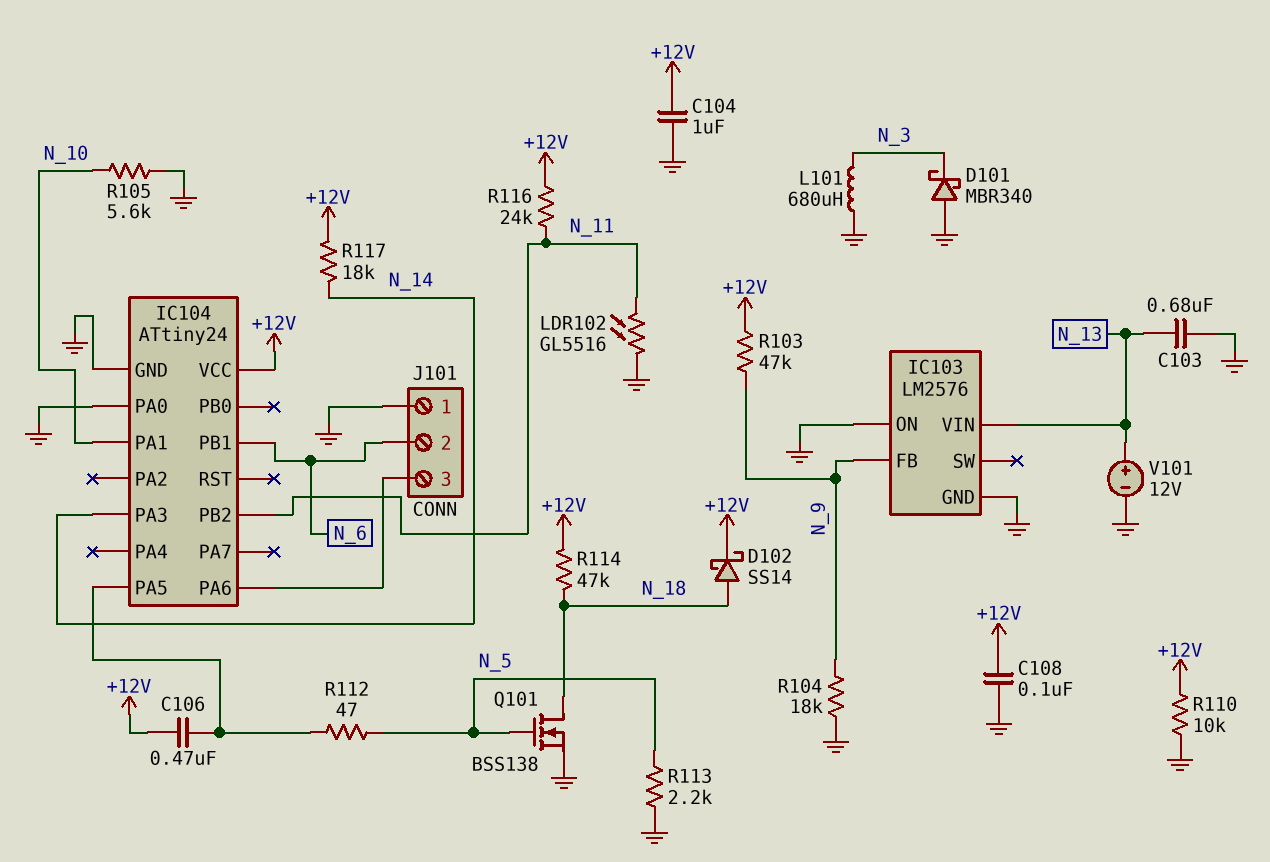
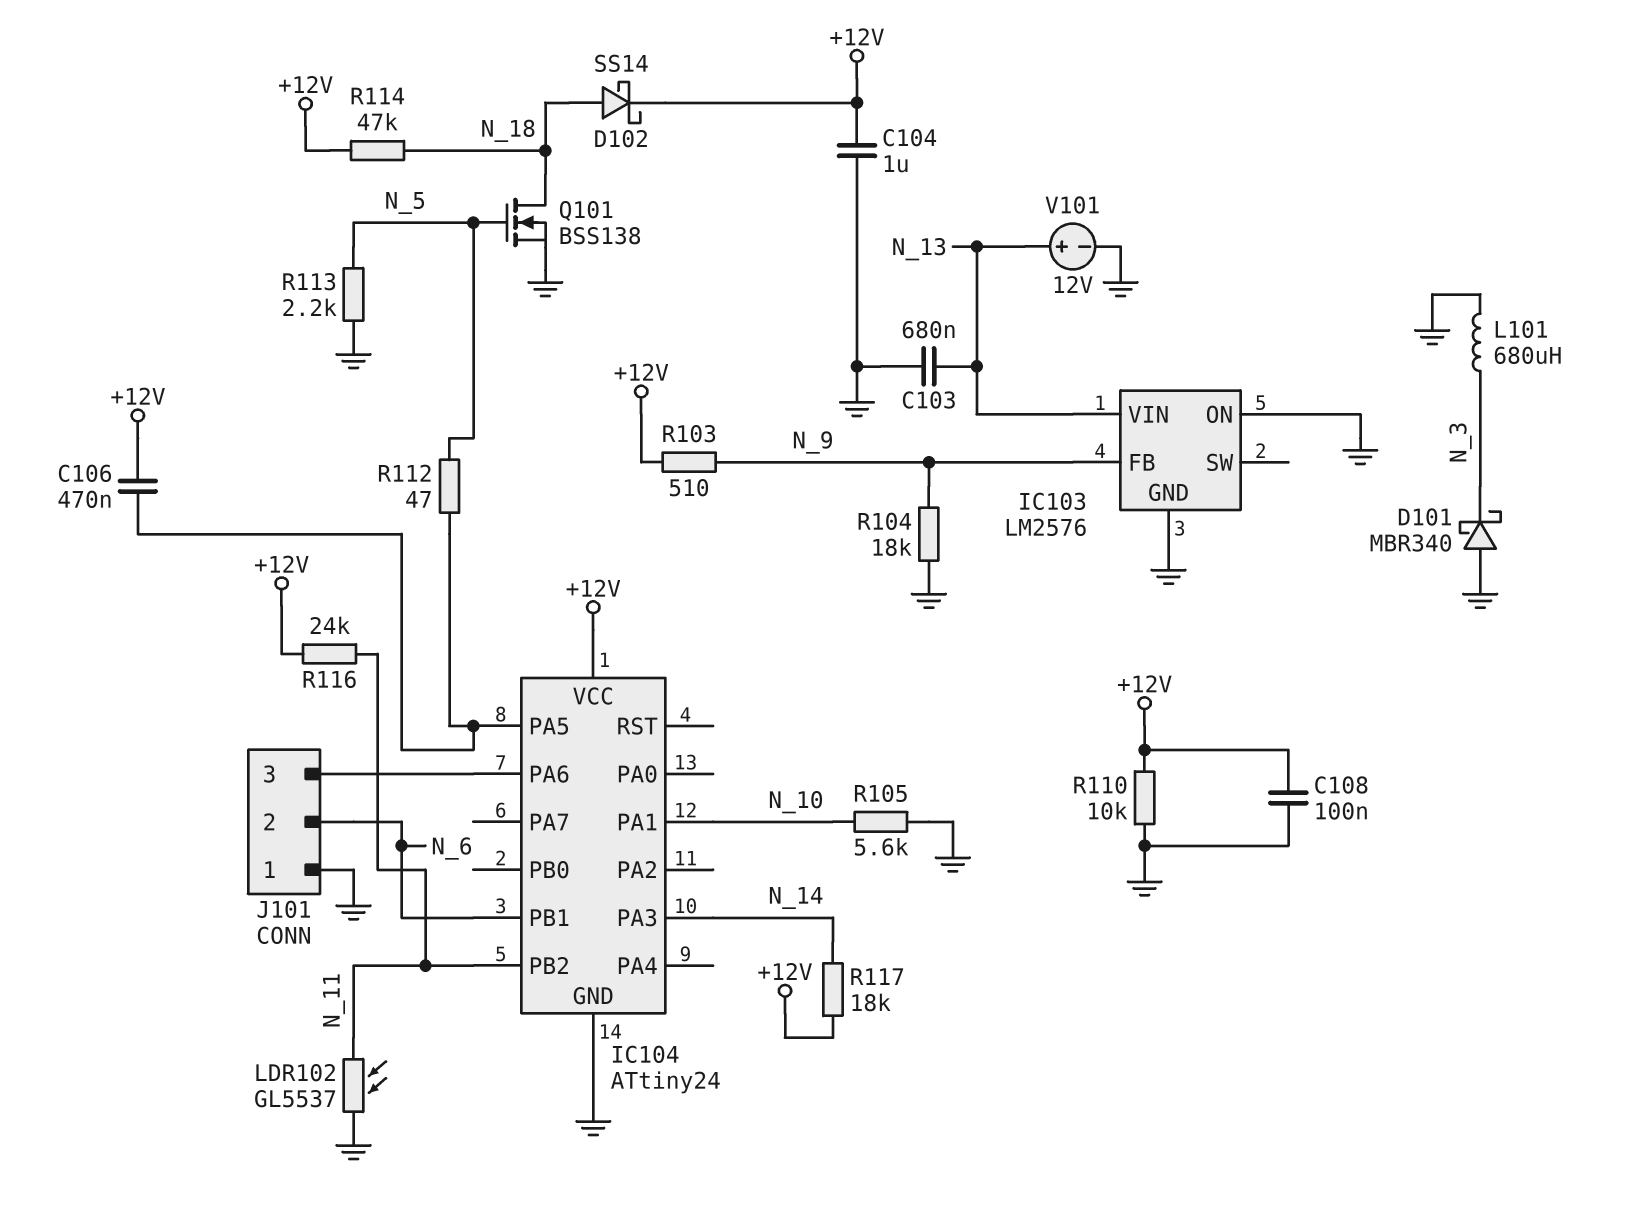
IC104 pin PA0: GND -> none
LDR102: GL5516 (GND, N_11) -> GL5537 (GND, N_11)
R103: 47k (+12V, N_9) -> 510 (+12V, N_9)

